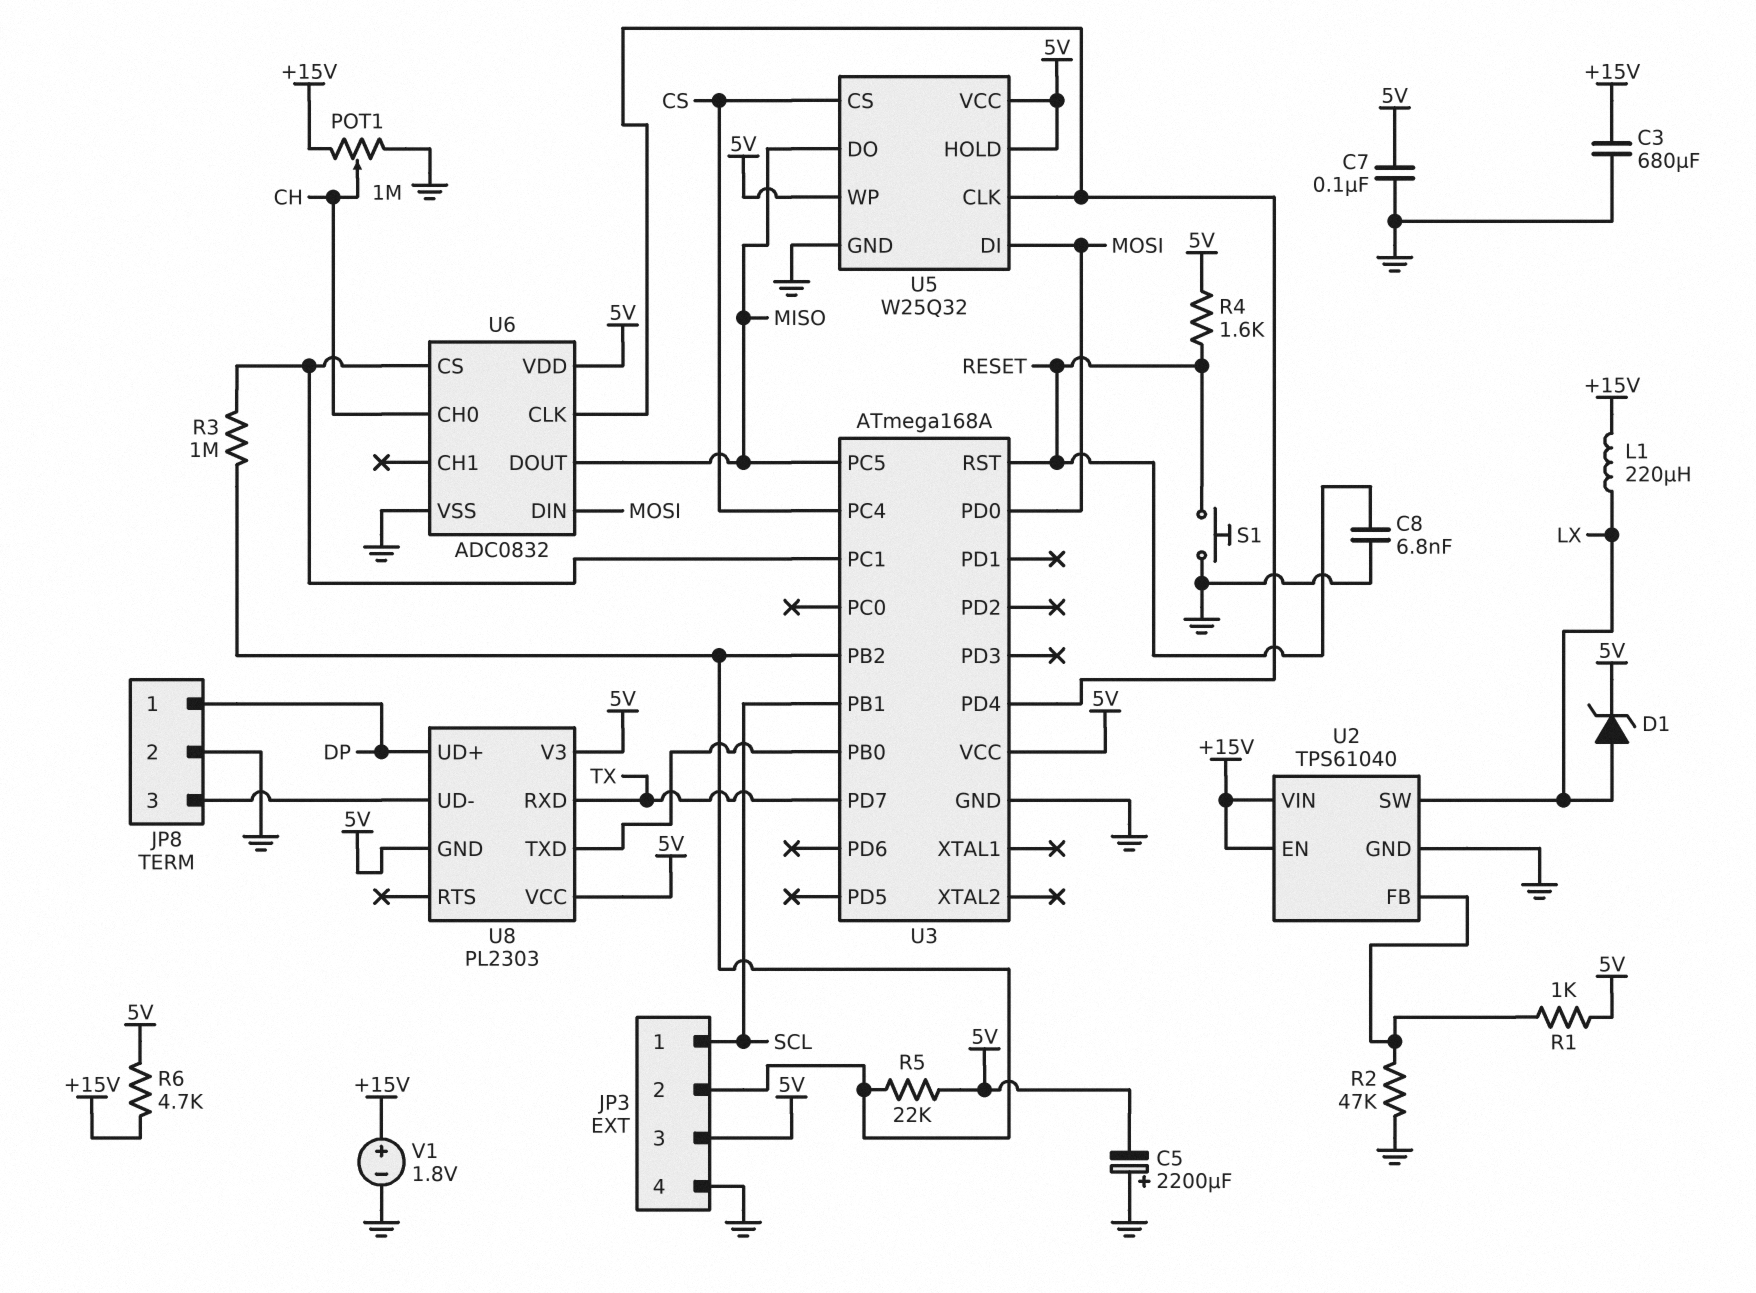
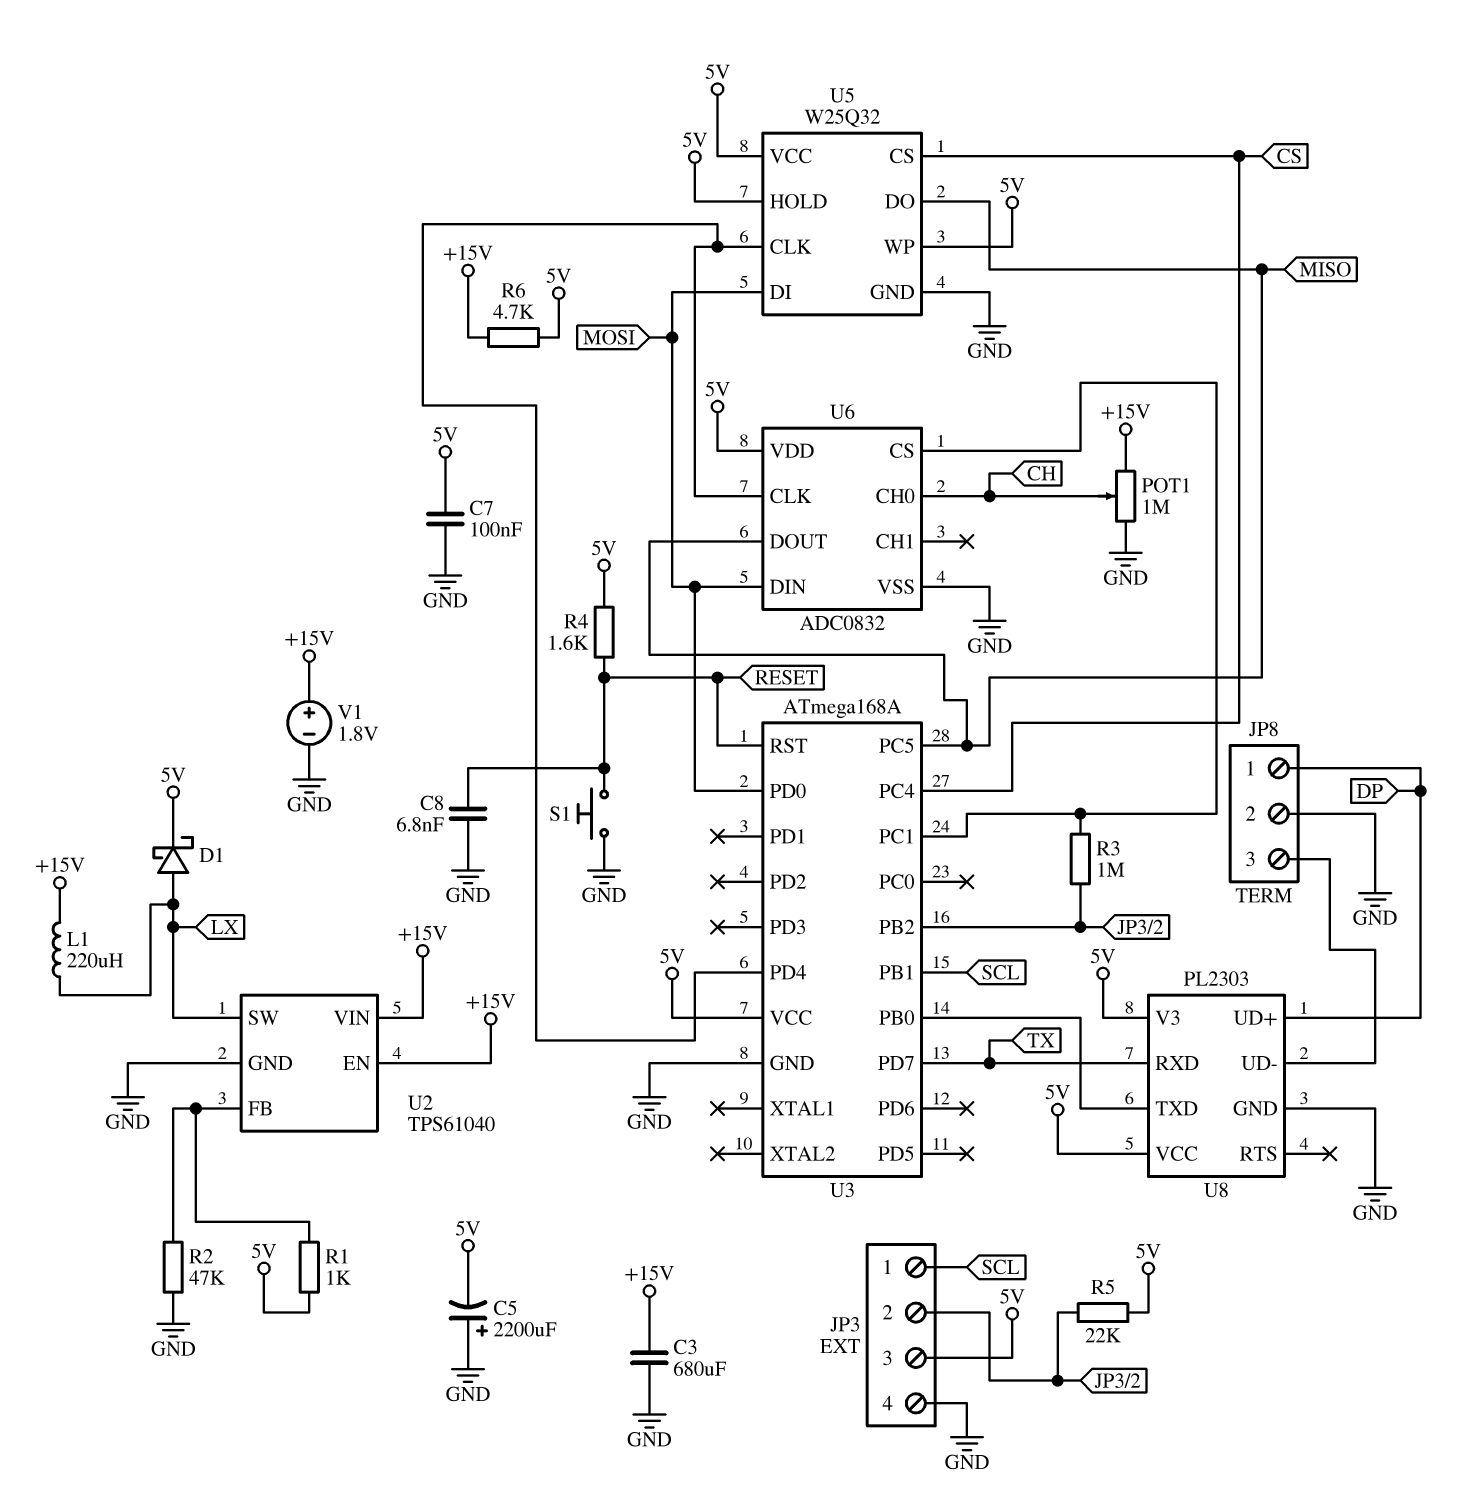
D1: zener (A LX, K 5V) -> schottky (A LX, K 5V)
U8 pin GND: 5V -> GND

